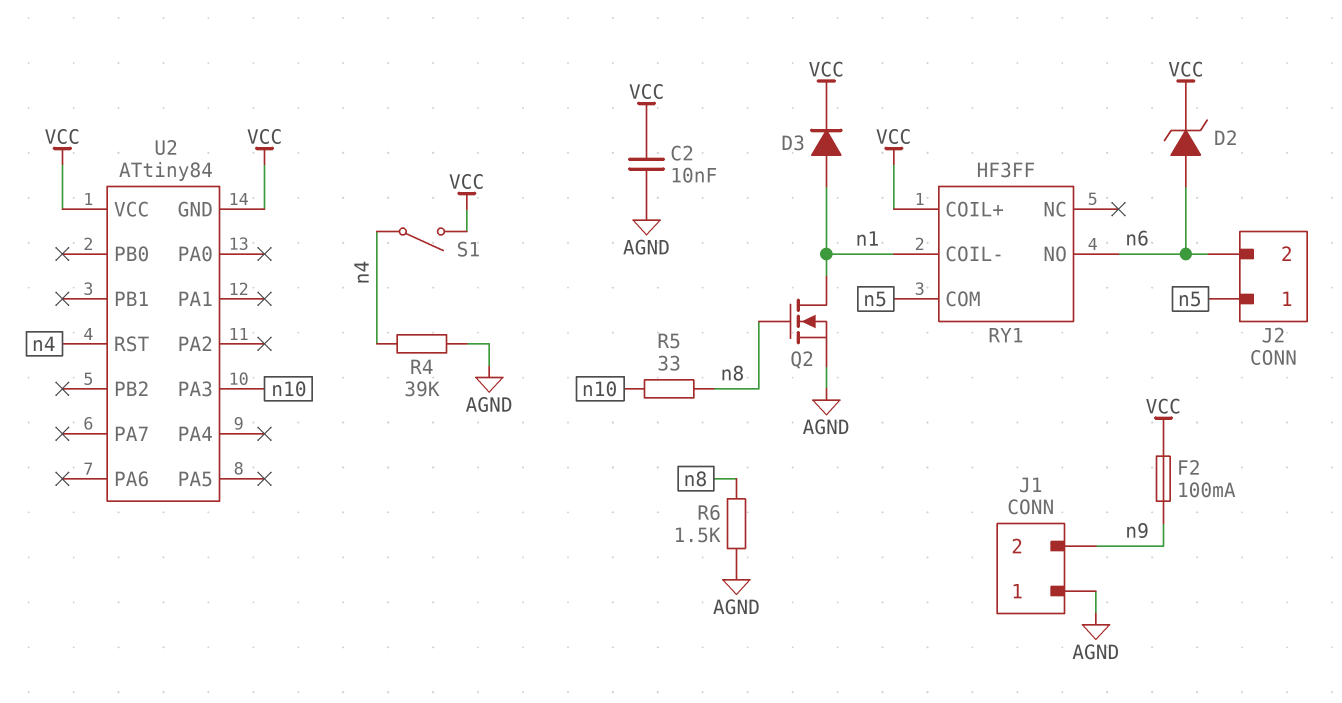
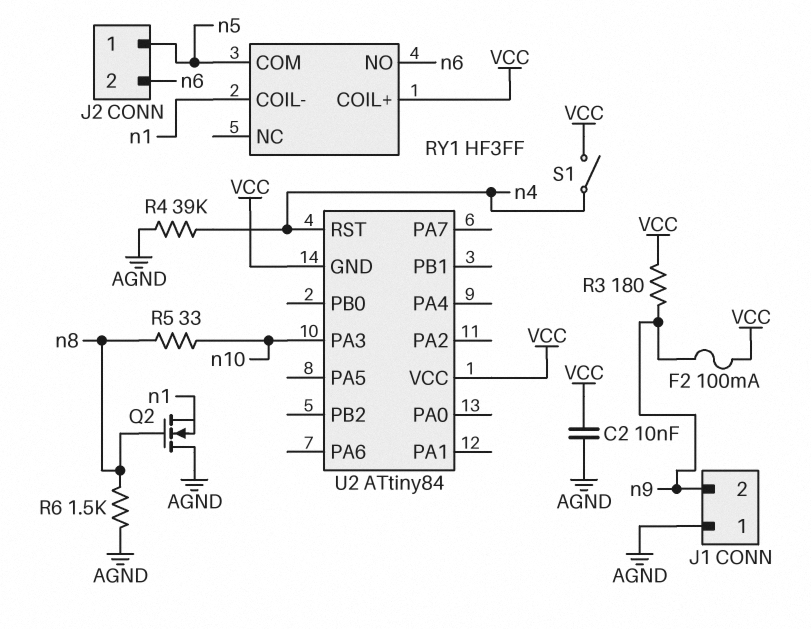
D2: zener (A n6, K VCC) -> none
D3: diode (A n1, K VCC) -> none
Q2: NMOS (G n8, D n1, S AGND) -> NMOS (G n8, D AGND, S n1)
R3: none -> 180 (VCC, n9)

